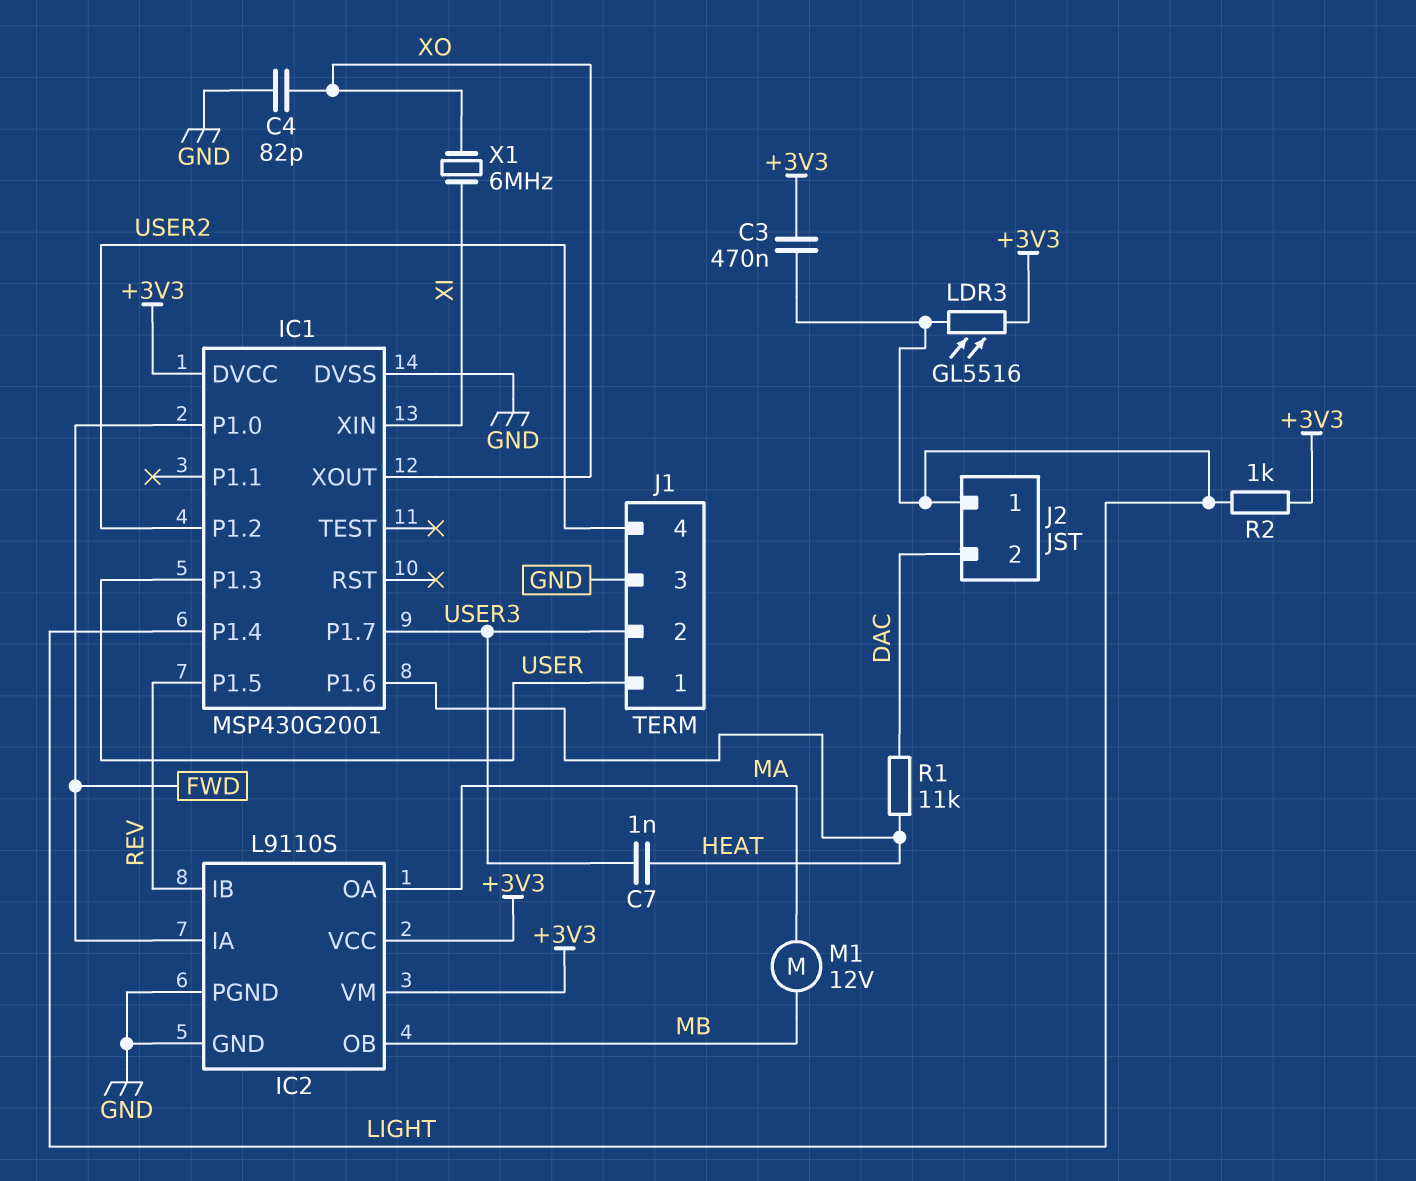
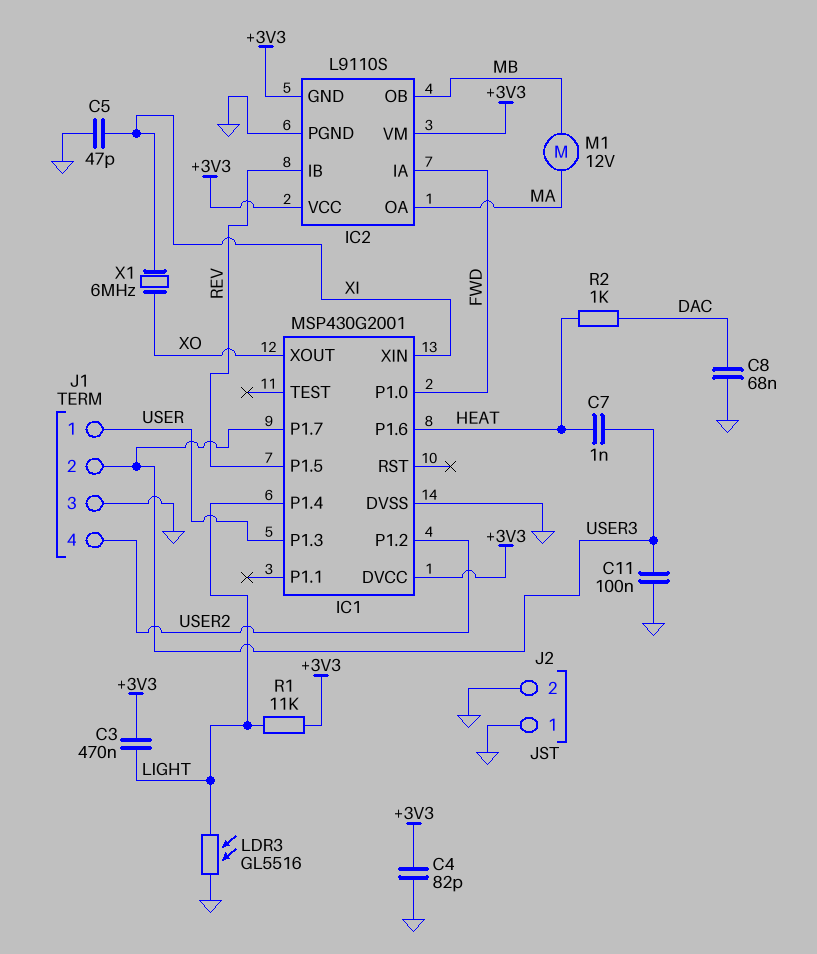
C4: 82pF (GND, XO) -> 82pF (+3V3, GND)
C5: none -> 47pF (GND, XI)
C8: none -> 68nF (DAC, GND)
C11: none -> 100nF (GND, USER3)
IC2 pin GND: GND -> +3V3
J2 pin 1: LIGHT -> GND
J2 pin 2: DAC -> GND
LDR3: GL5516 (+3V3, LIGHT) -> GL5516 (GND, LIGHT)
R1: 11k (DAC, HEAT) -> 11k (+3V3, LIGHT)
R2: 1k (+3V3, LIGHT) -> 1k (DAC, HEAT)

